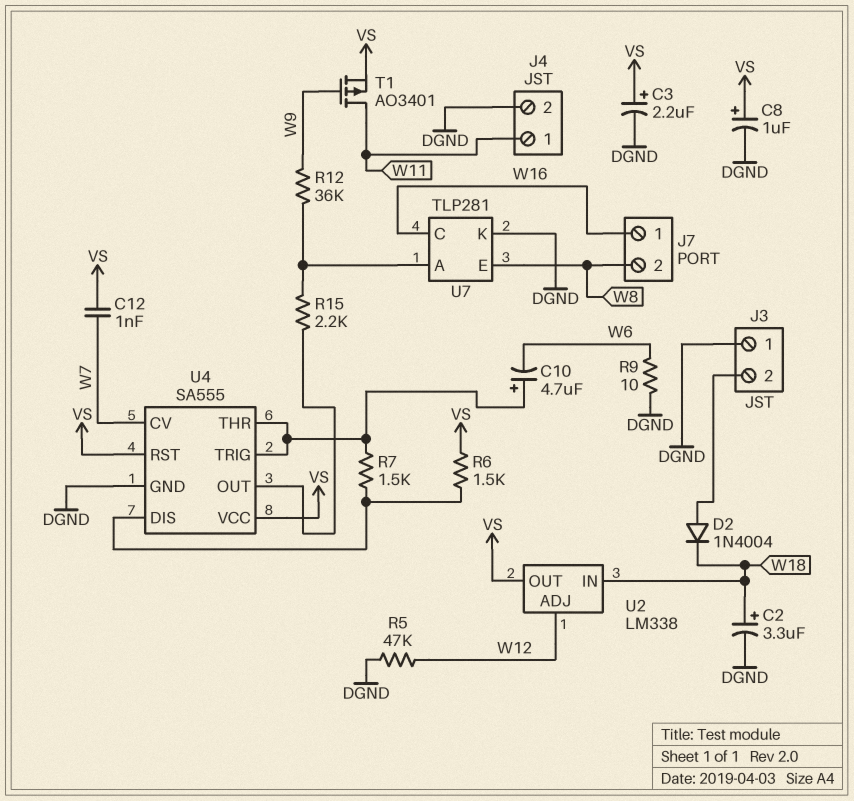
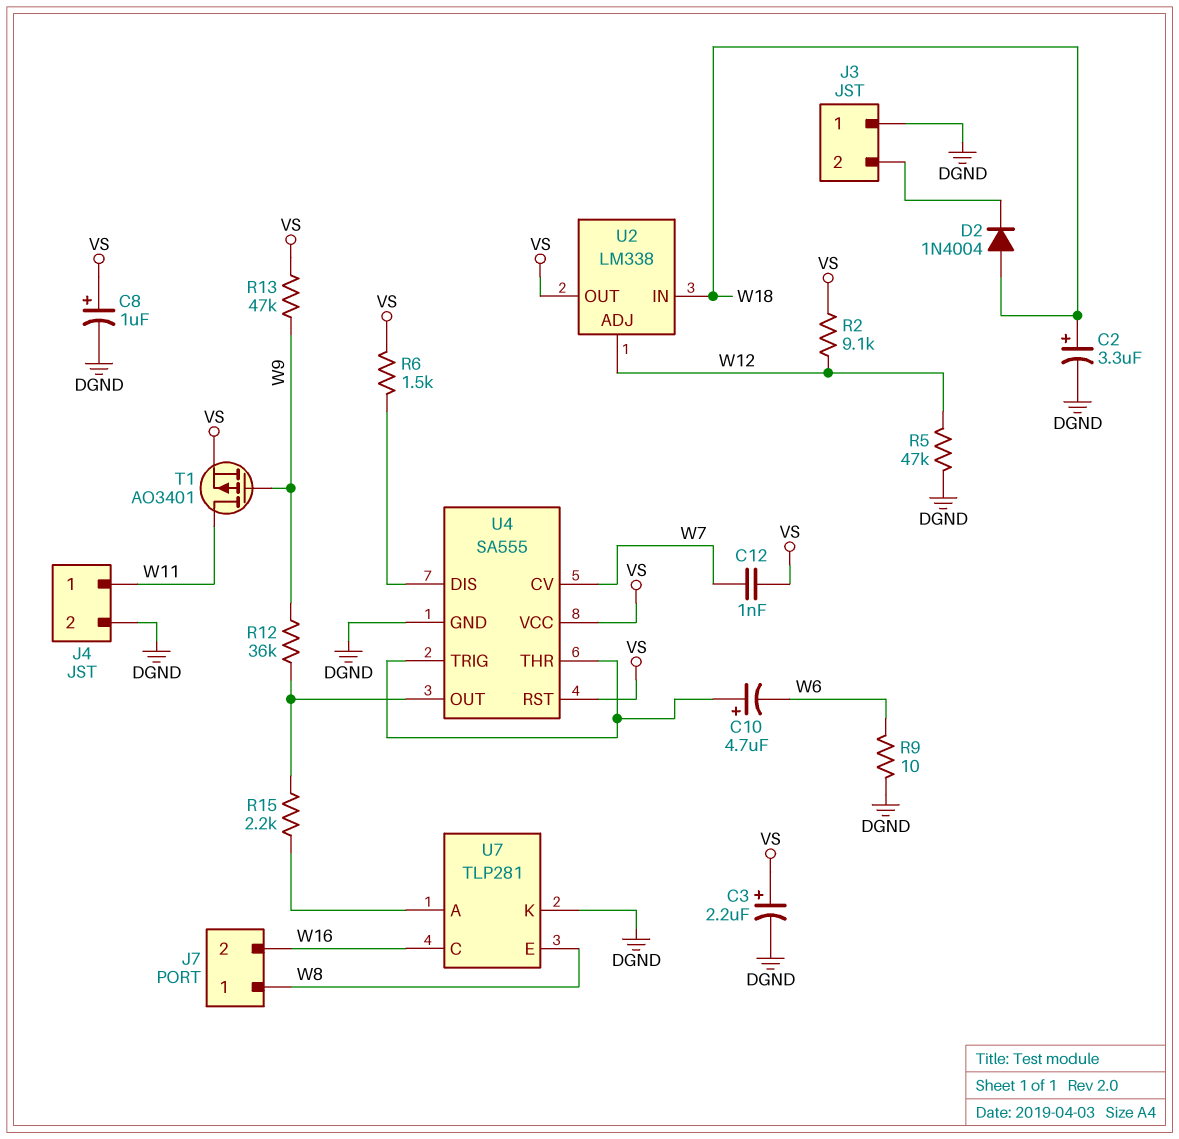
D2: diode 1N4004 (A J3/2, K W18) -> diode 1N4004 (A W18, K J3/2)
J7 pin 1: W16 -> W8
J7 pin 2: W8 -> W16
R2: none -> 9.1k (VS, W12)
R7: 1.5k (U4/DIS, U4/THR) -> none
R12: 36k (U7/A, W9) -> 36k (U4/OUT, W9)
R13: none -> 47k (VS, W9)

